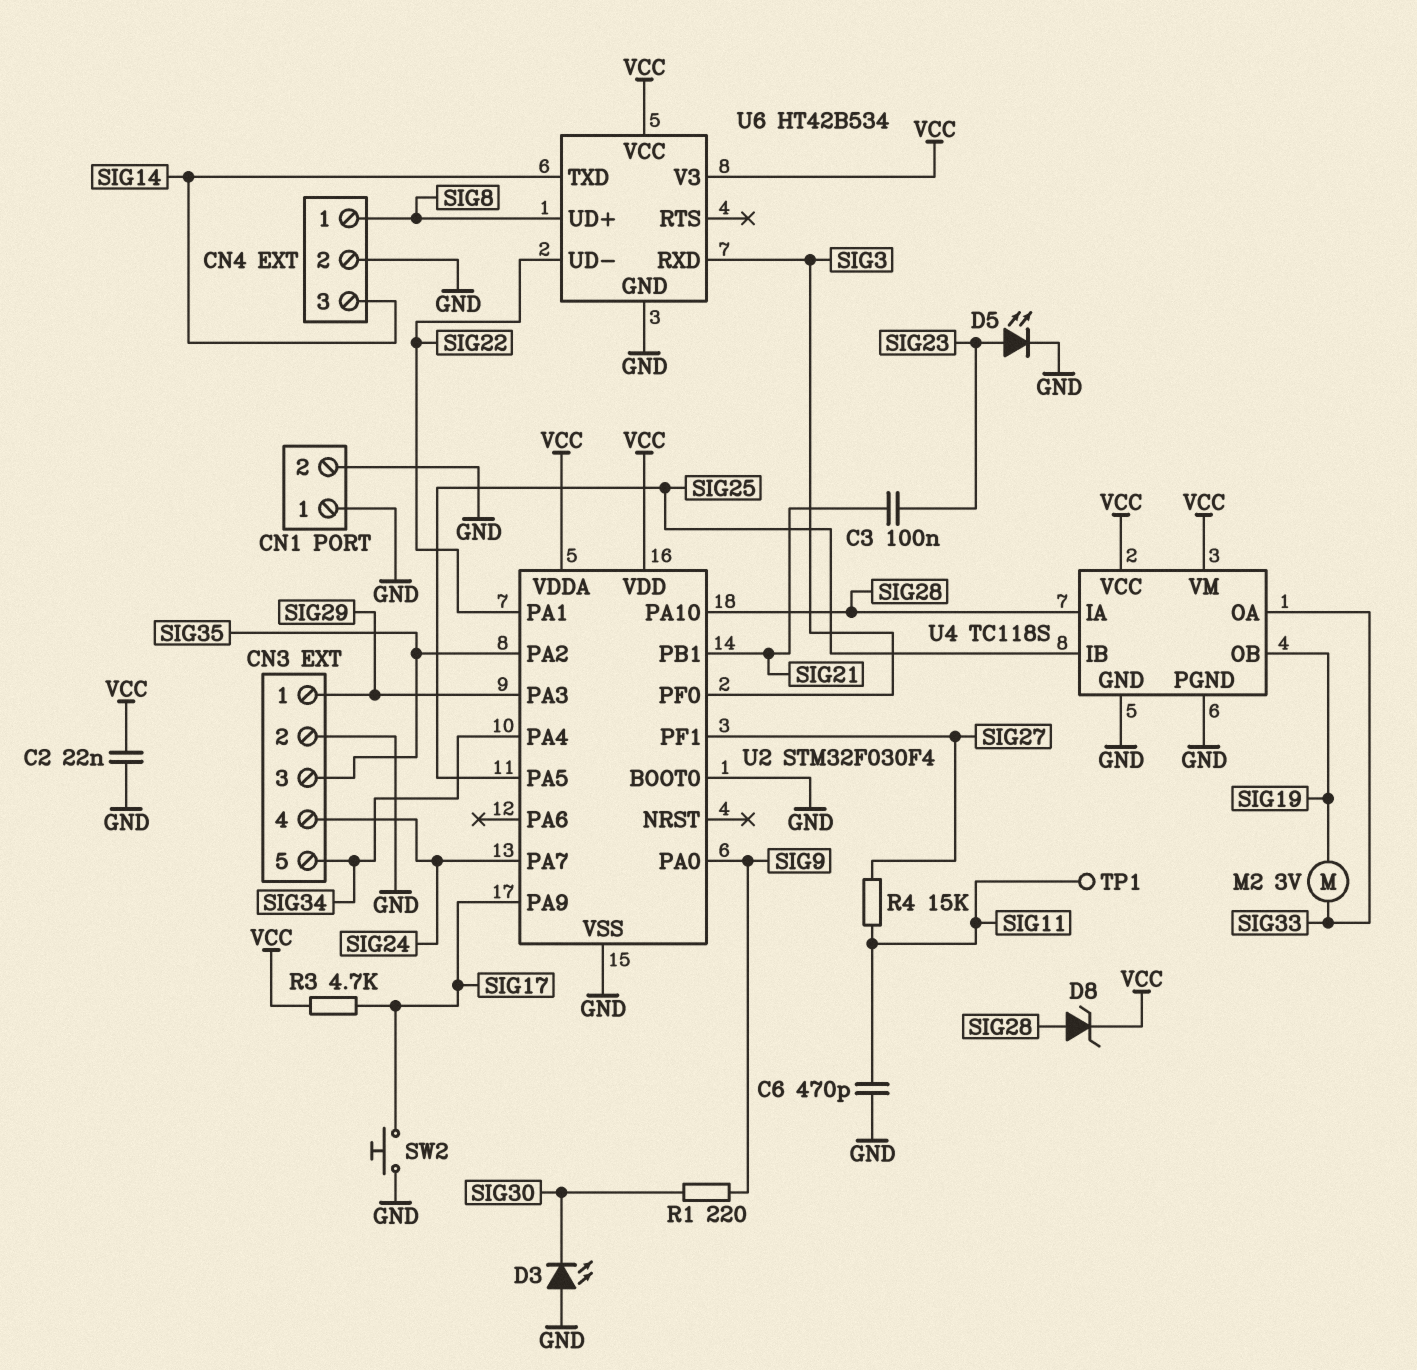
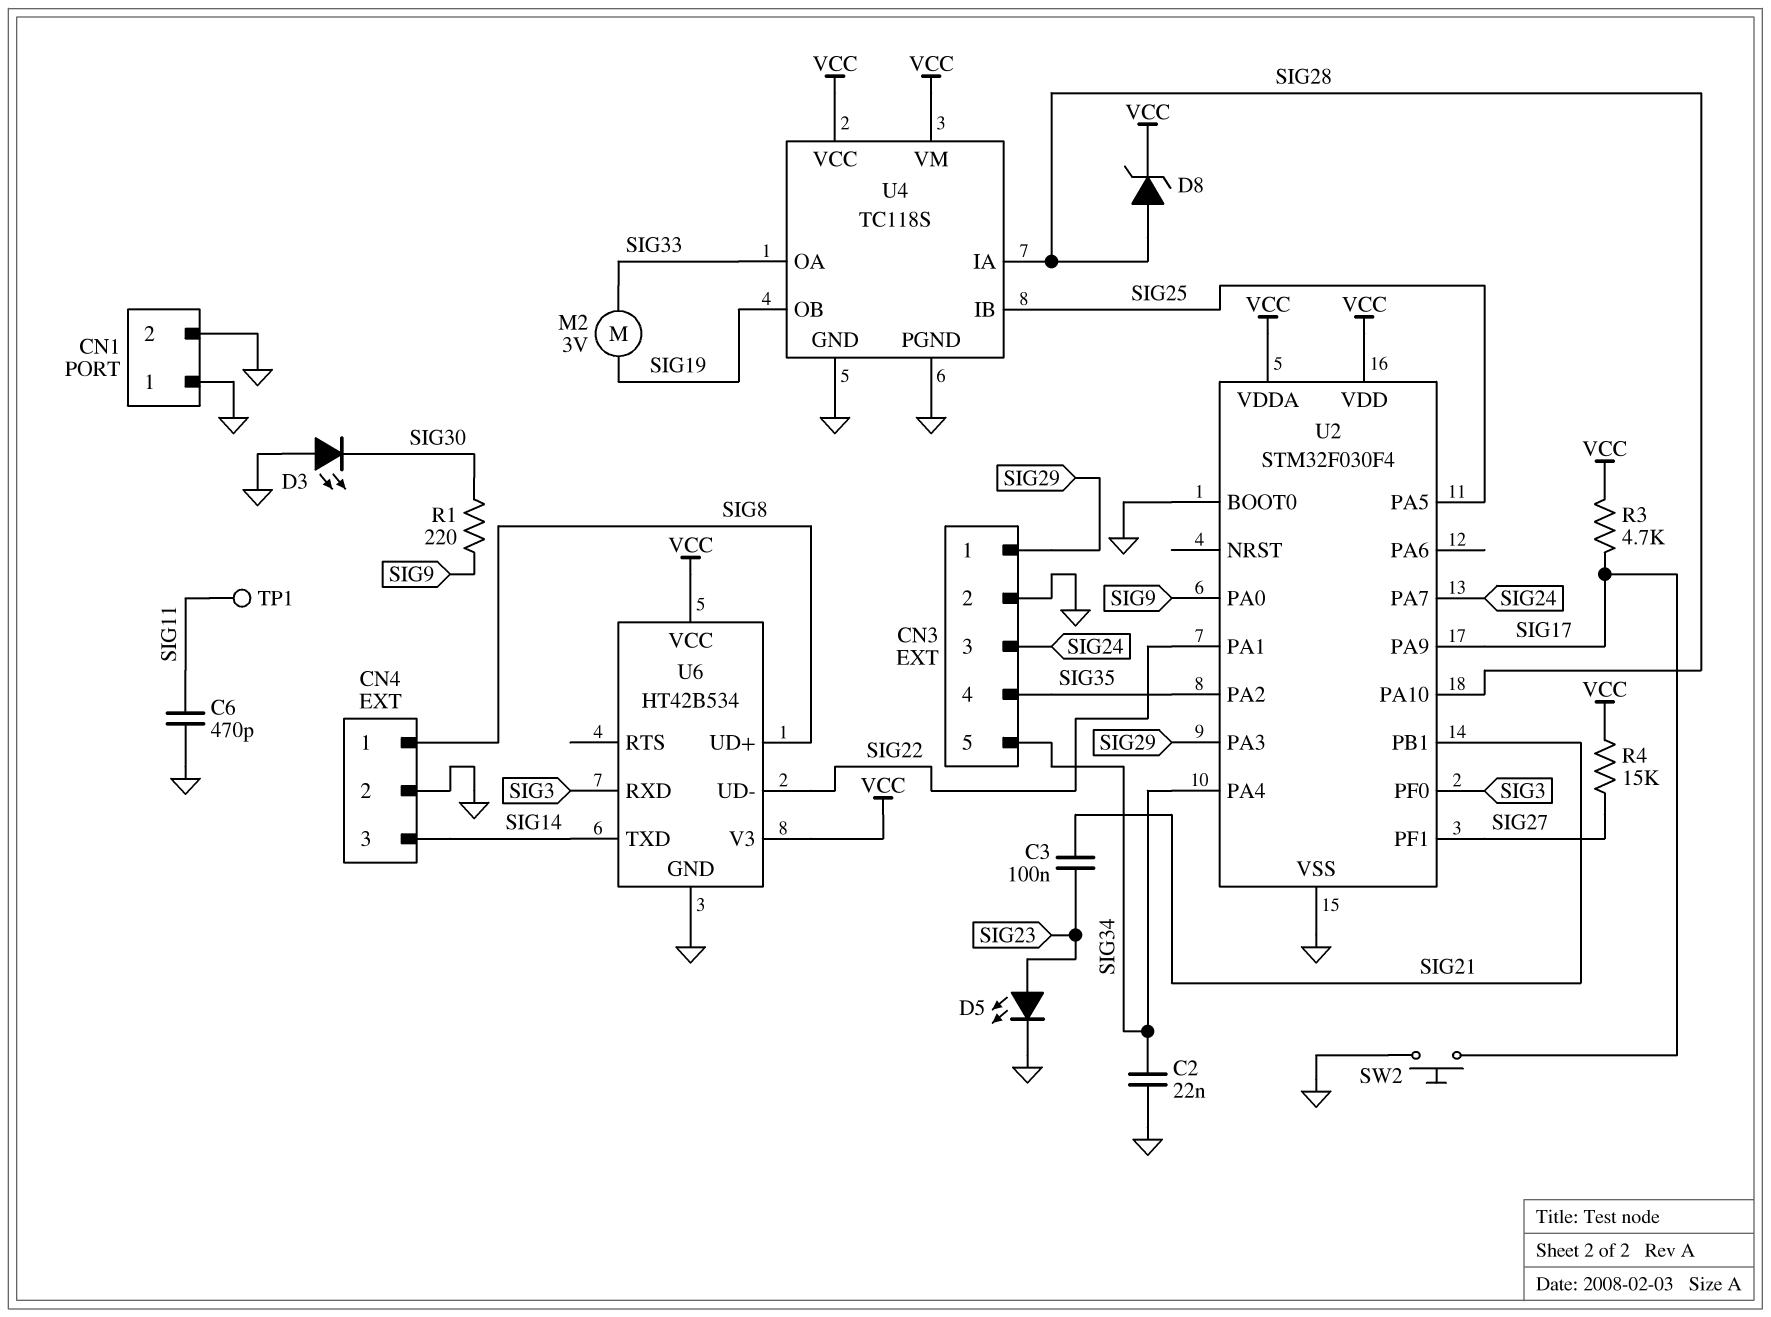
C2: 22nF (GND, VCC) -> 22nF (GND, SIG34)
CN3 pin 3: SIG35 -> SIG24
CN3 pin 4: SIG24 -> SIG35
R4: 15k (SIG11, SIG27) -> 15k (SIG27, VCC)

